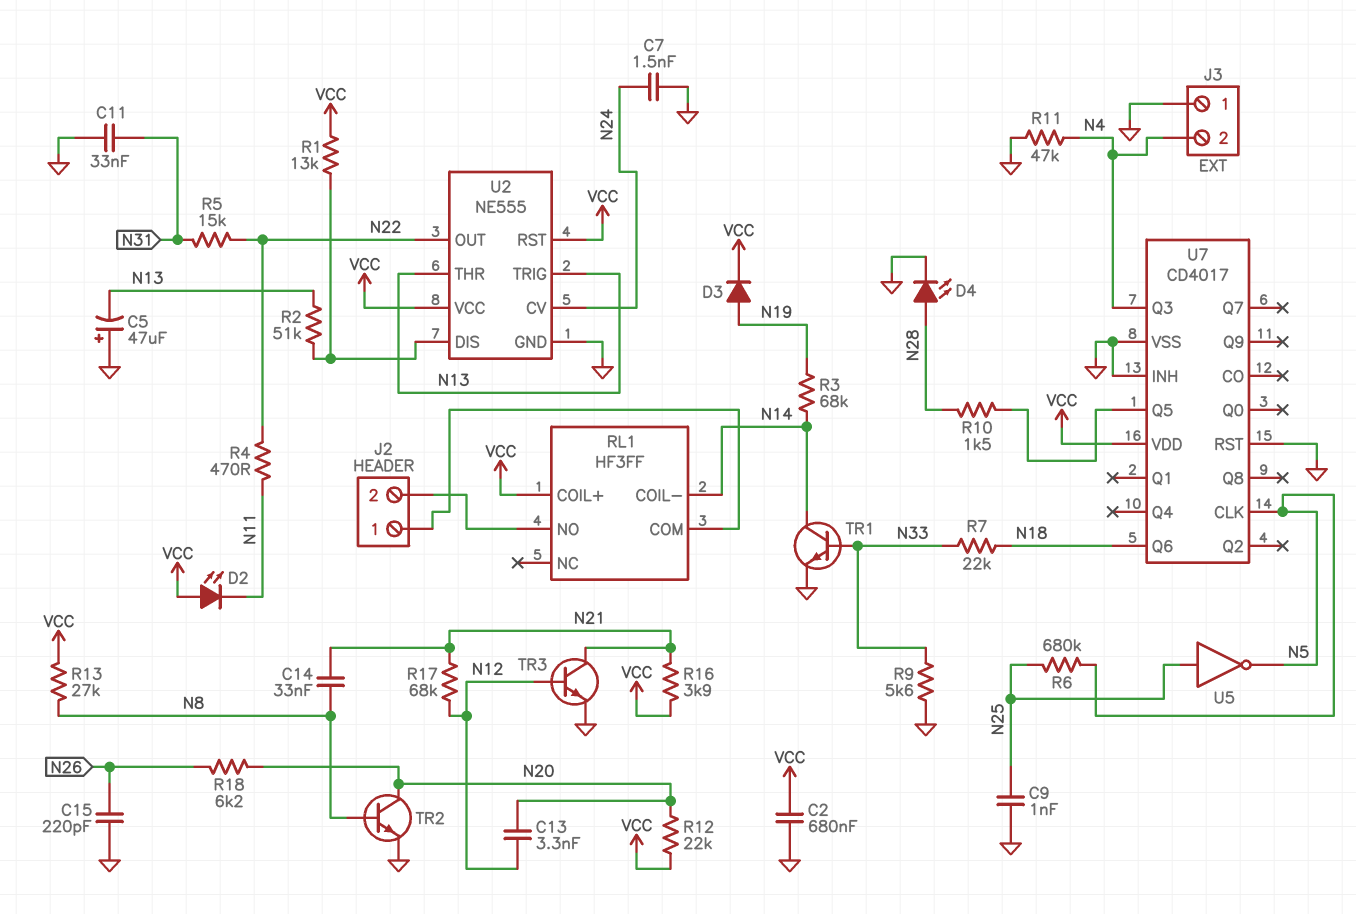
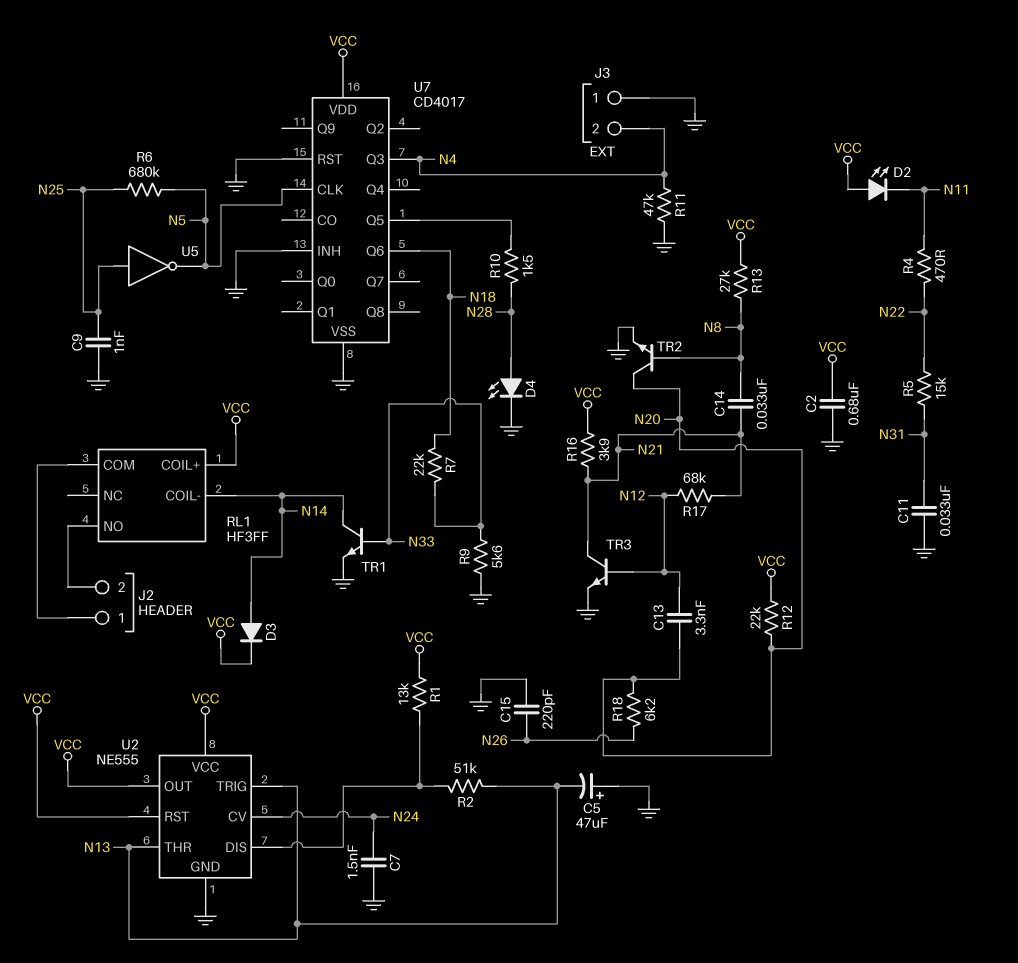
D3: diode (A N19, K VCC) -> diode (A N14, K VCC)
R3: 68k (N14, N19) -> none
U2 pin OUT: N22 -> VCC

